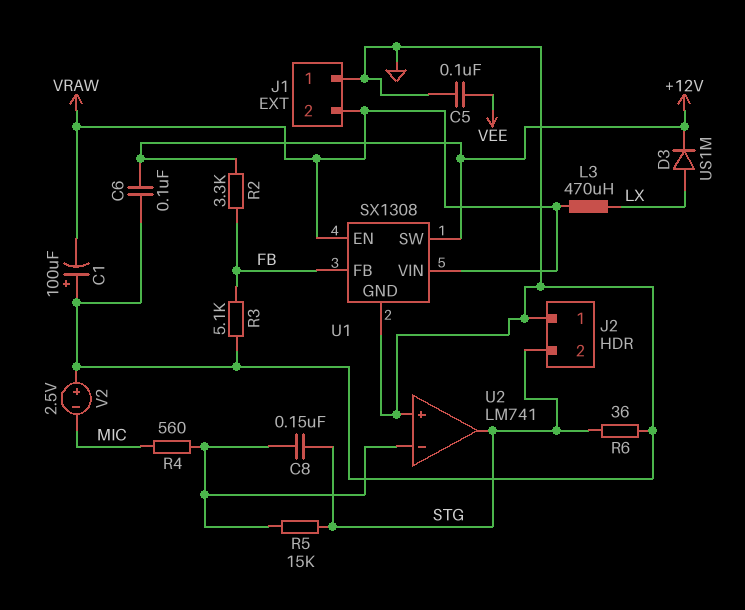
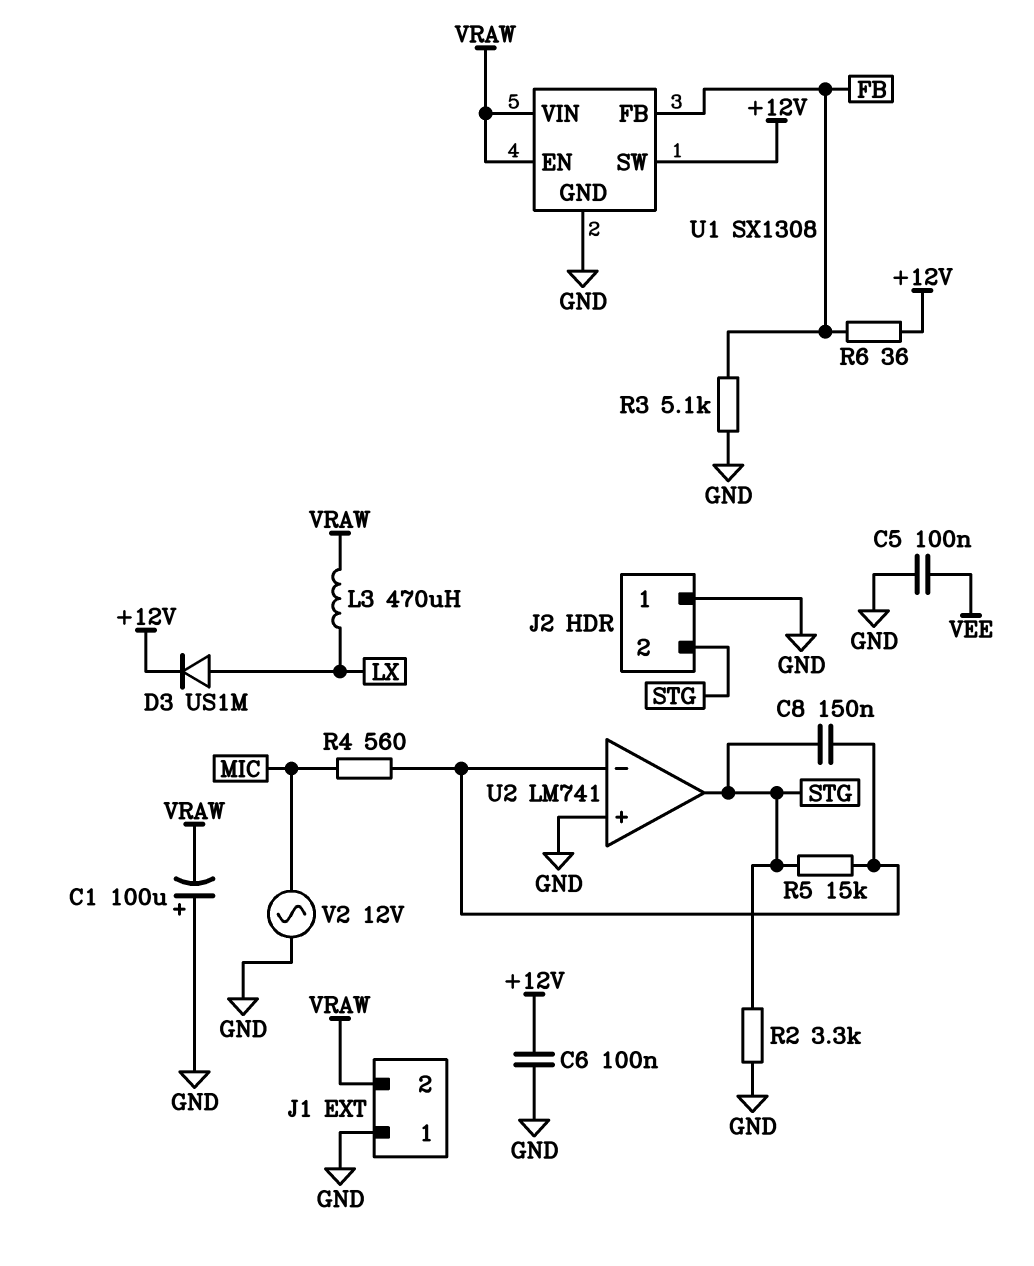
R2: 3.3k (+12V, FB) -> 3.3k (GND, STG)
R6: 36 (GND, STG) -> 36 (+12V, FB)
V2: 2.5V (plus GND, minus MIC) -> AC 12V (GND, MIC)

